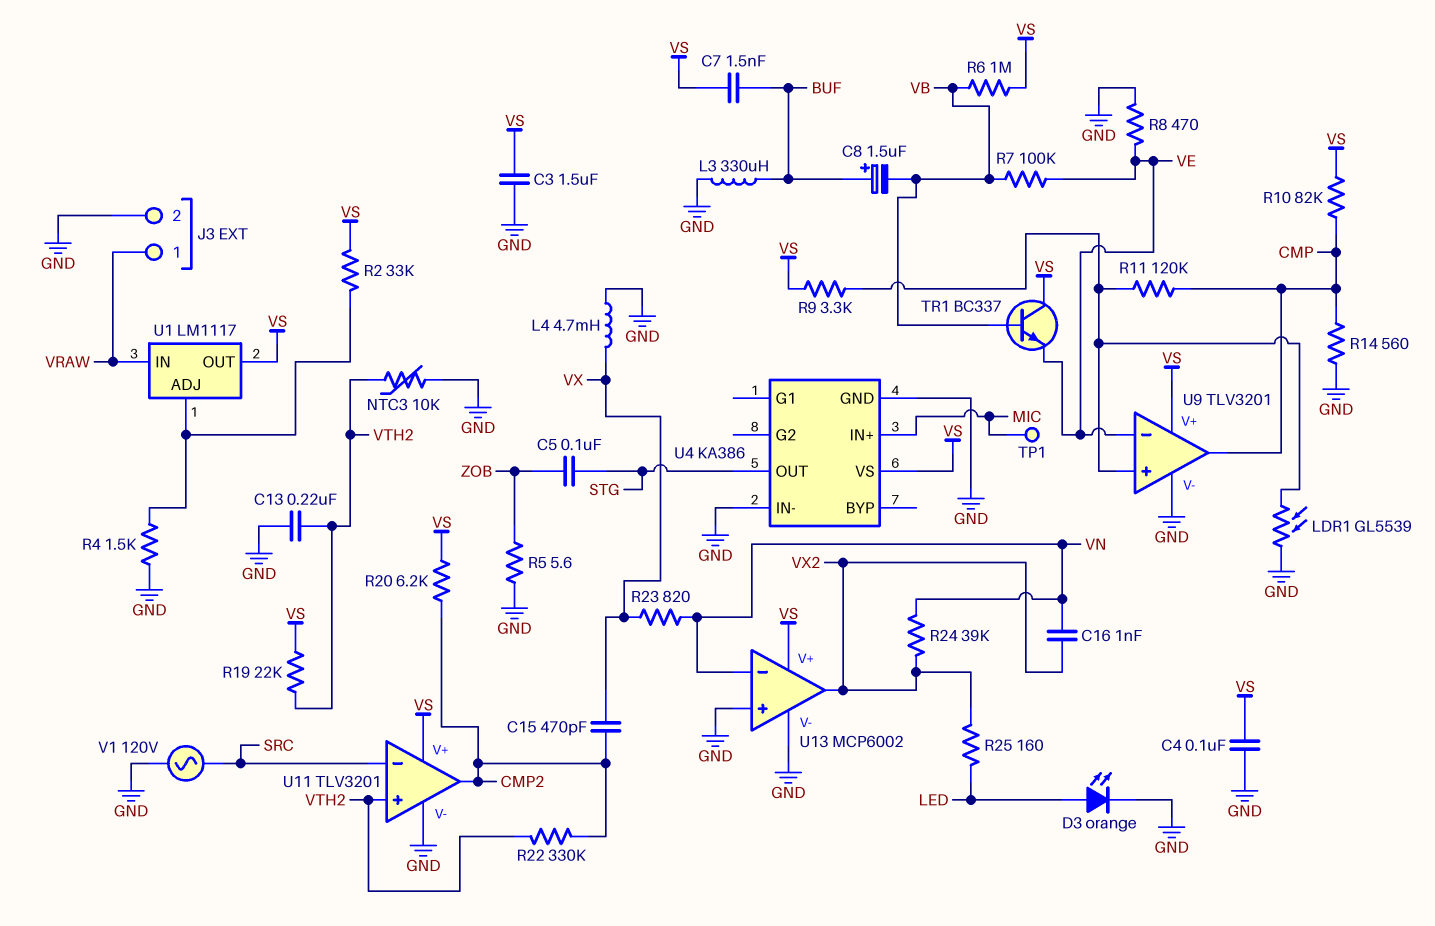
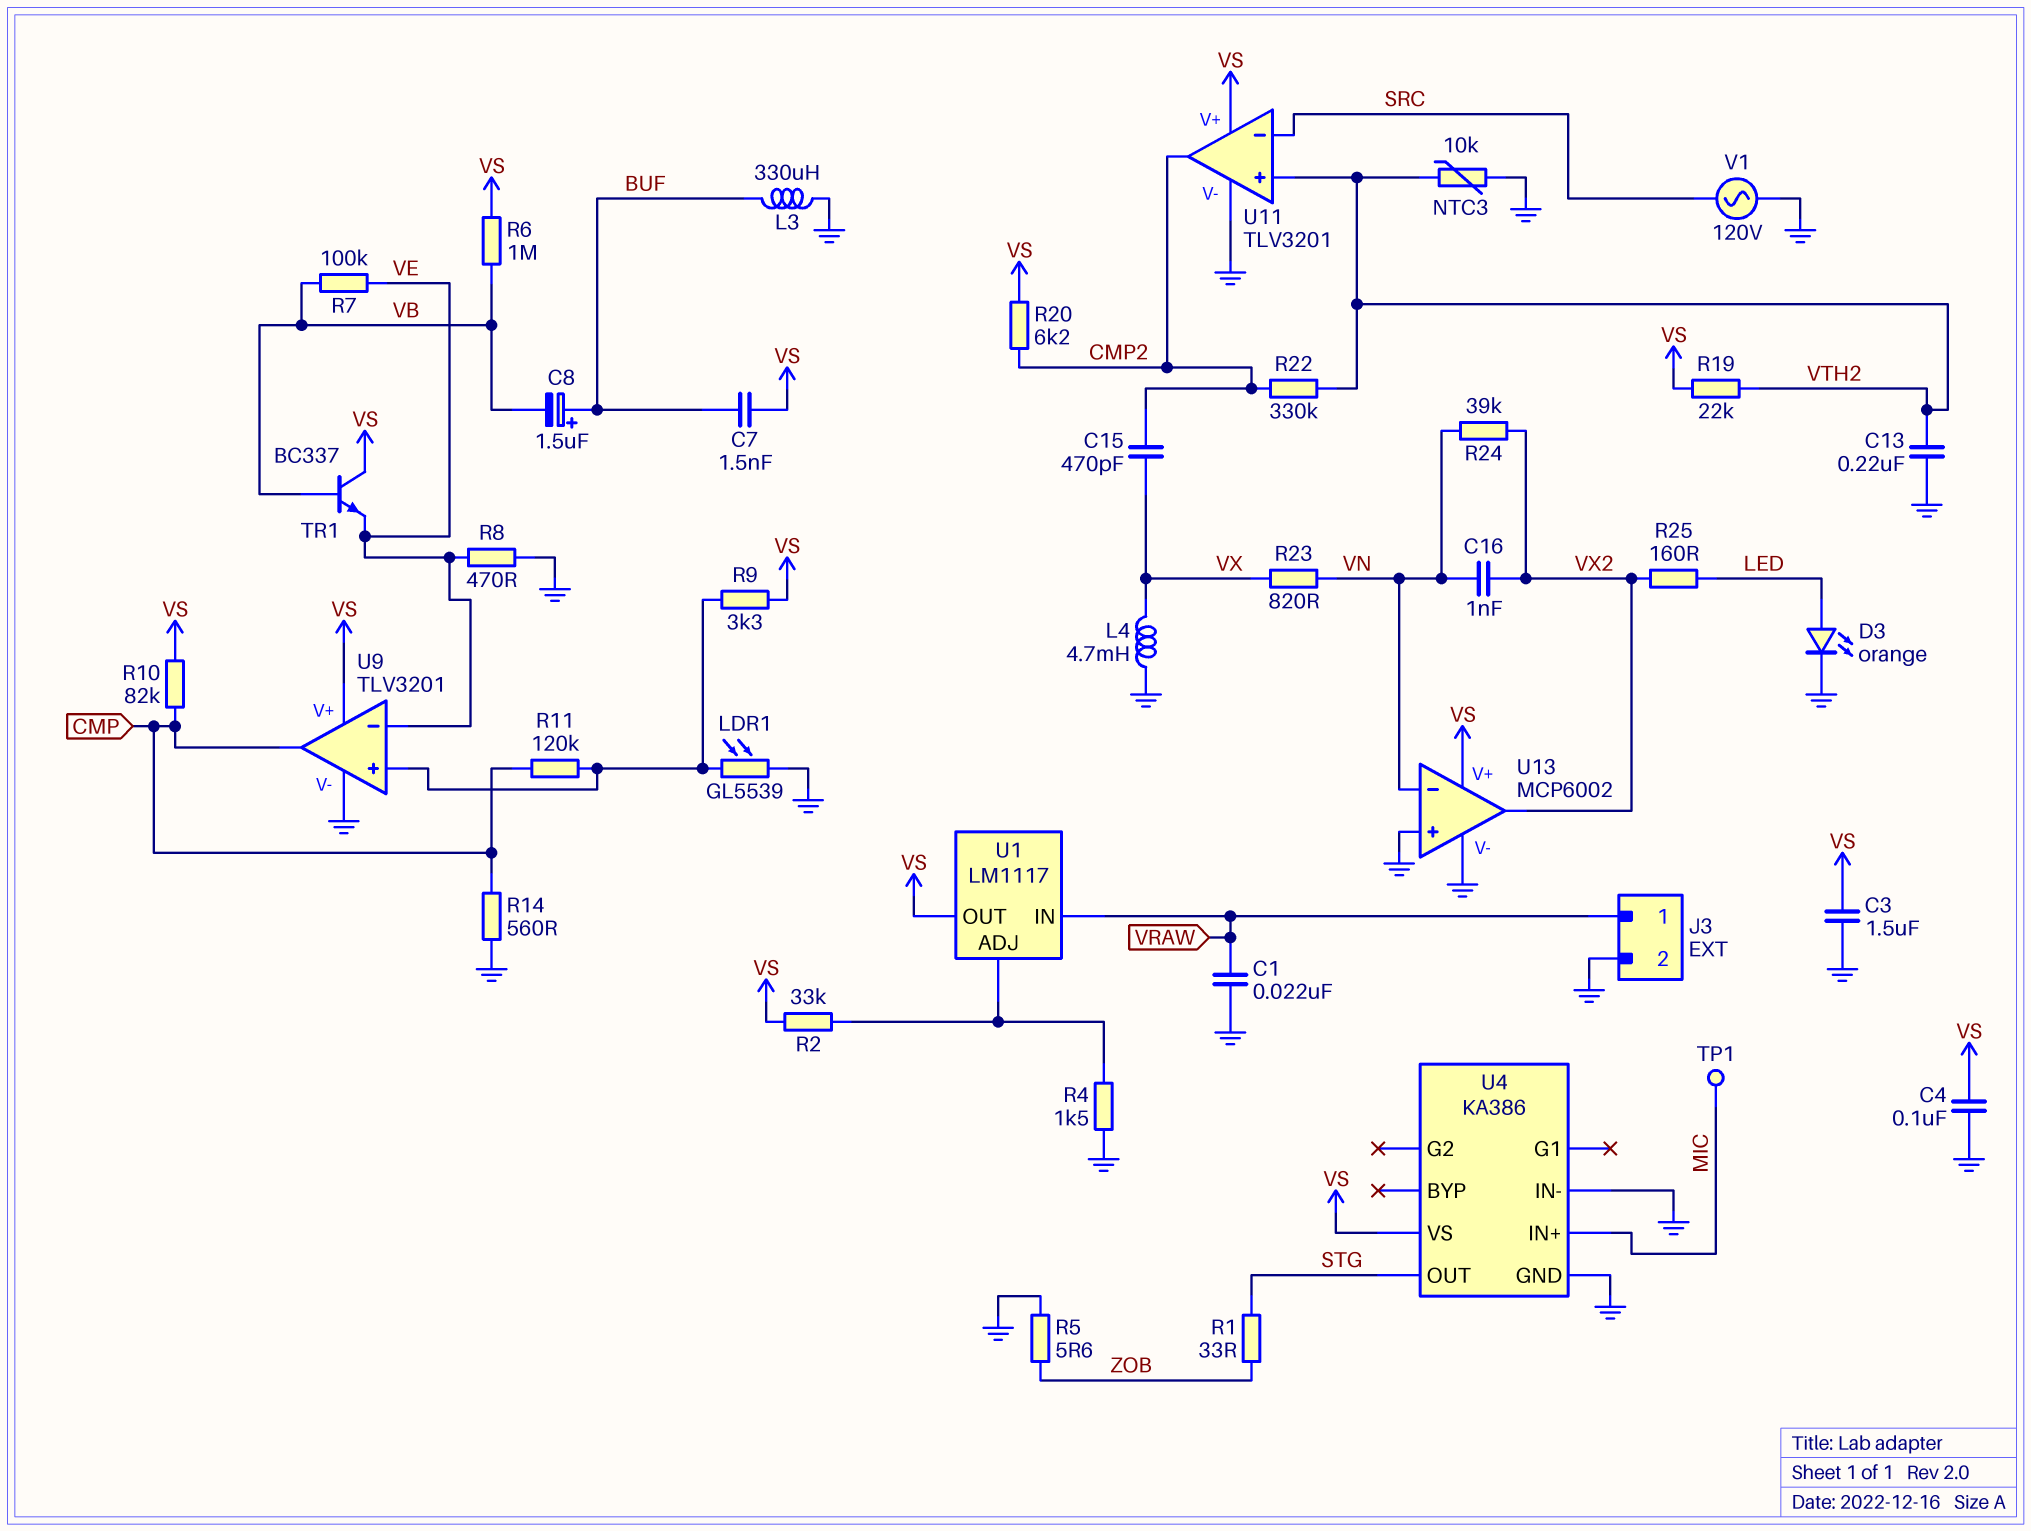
C1: none -> 22nF (GND, VRAW)
C5: 100nF (STG, ZOB) -> none
R1: none -> 33 (STG, ZOB)

